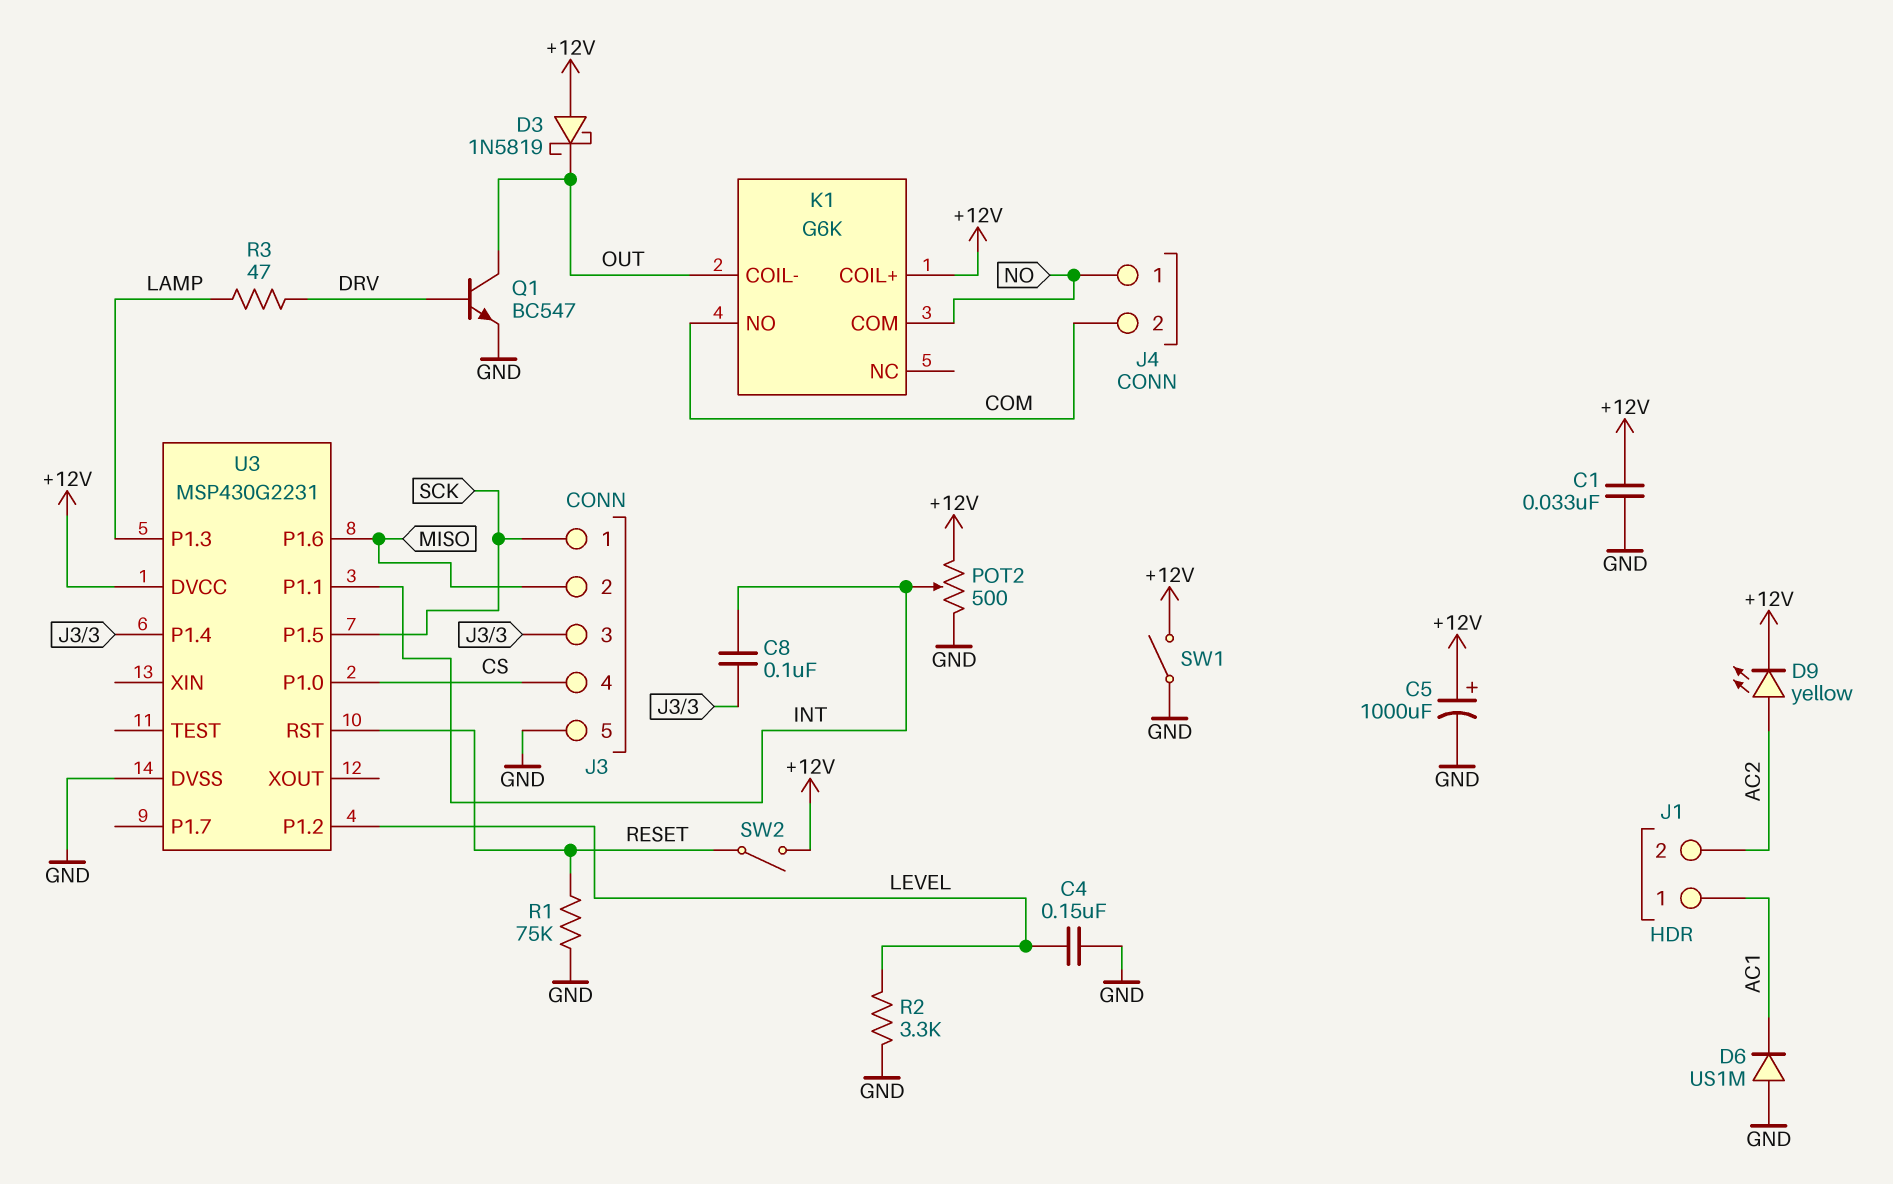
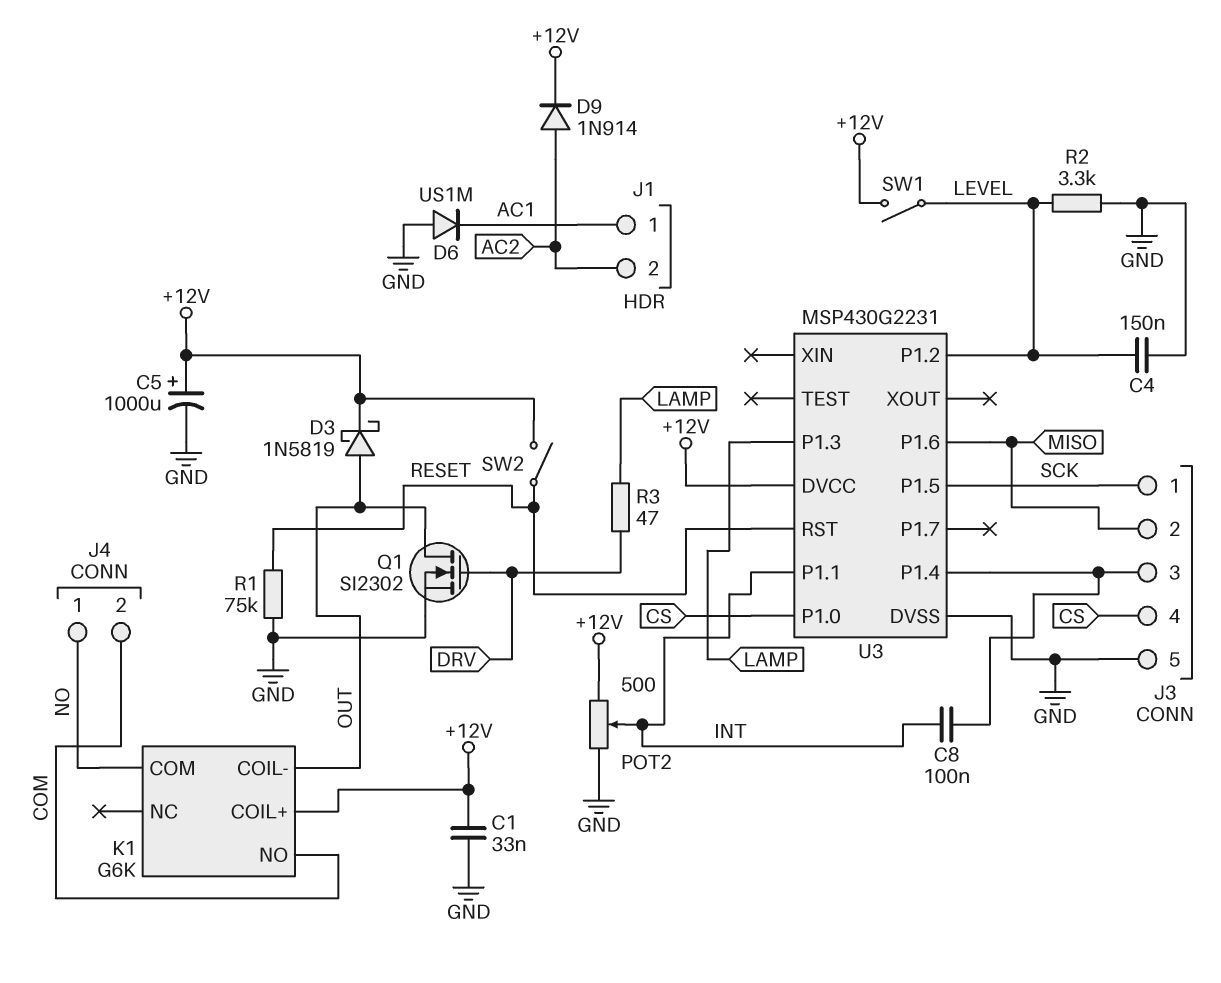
D3: schottky 1N5819 (A +12V, K OUT) -> schottky 1N5819 (A OUT, K +12V)
D9: LED yellow (A AC2, K +12V) -> diode 1N914 (A AC2, K +12V)
Q1: NPN BC547 (B DRV, C OUT, E GND) -> NMOS SI2302 (G DRV, D OUT, S GND)
SW1: switch (+12V, GND) -> switch (+12V, LEVEL)

